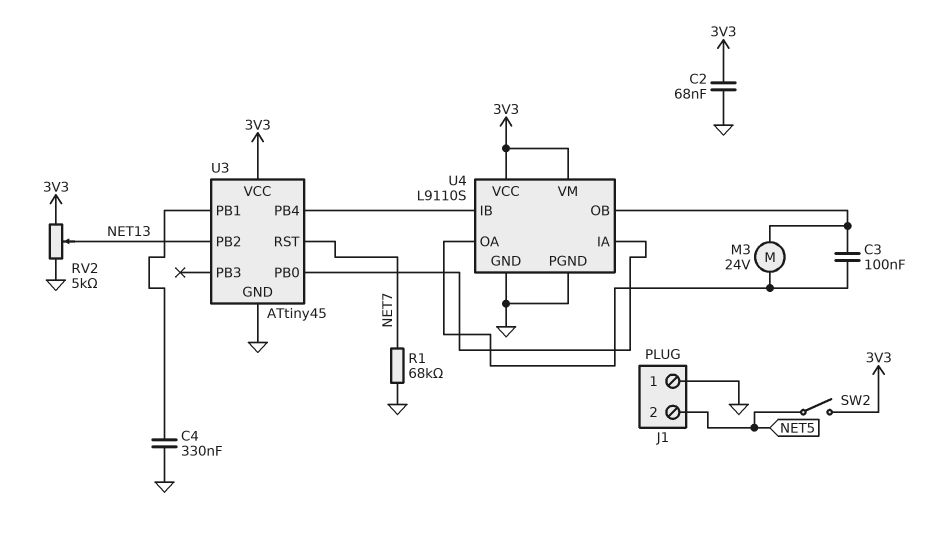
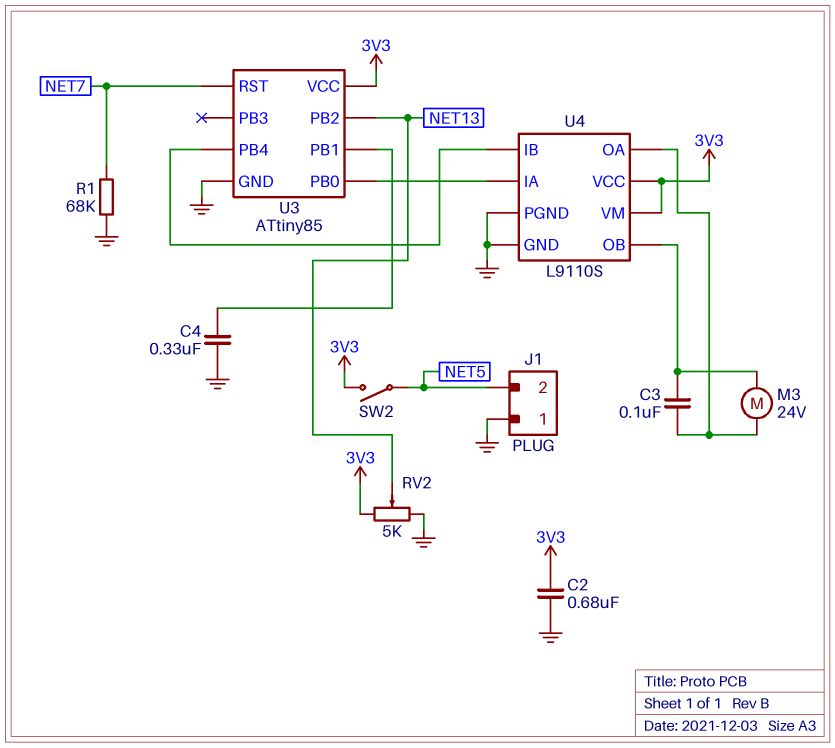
C2: 68nF (3V3, GND) -> 680nF (3V3, GND)
U3: ATtiny45 -> ATtiny85

